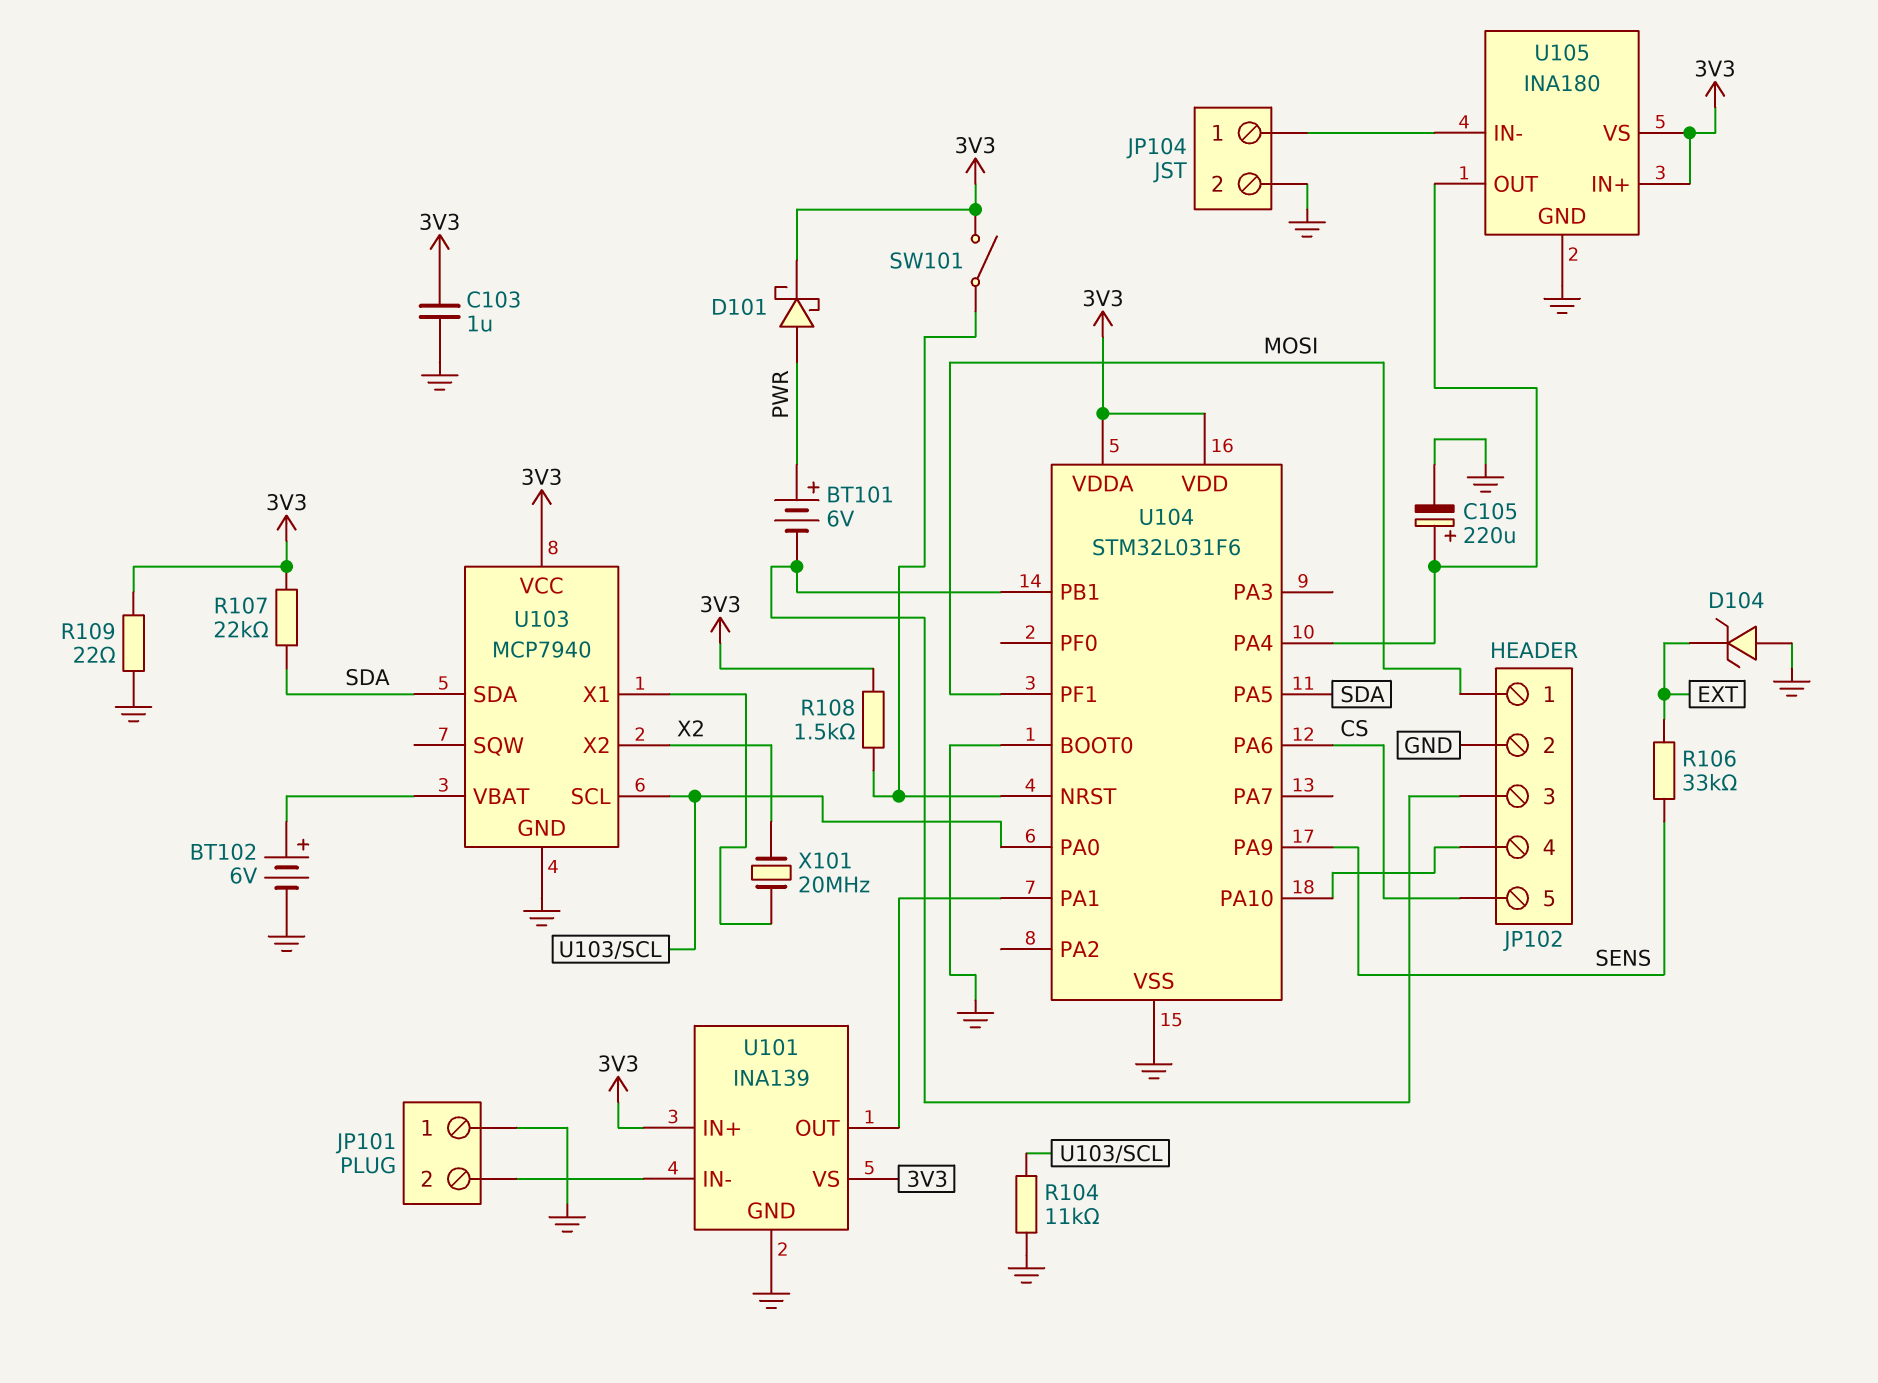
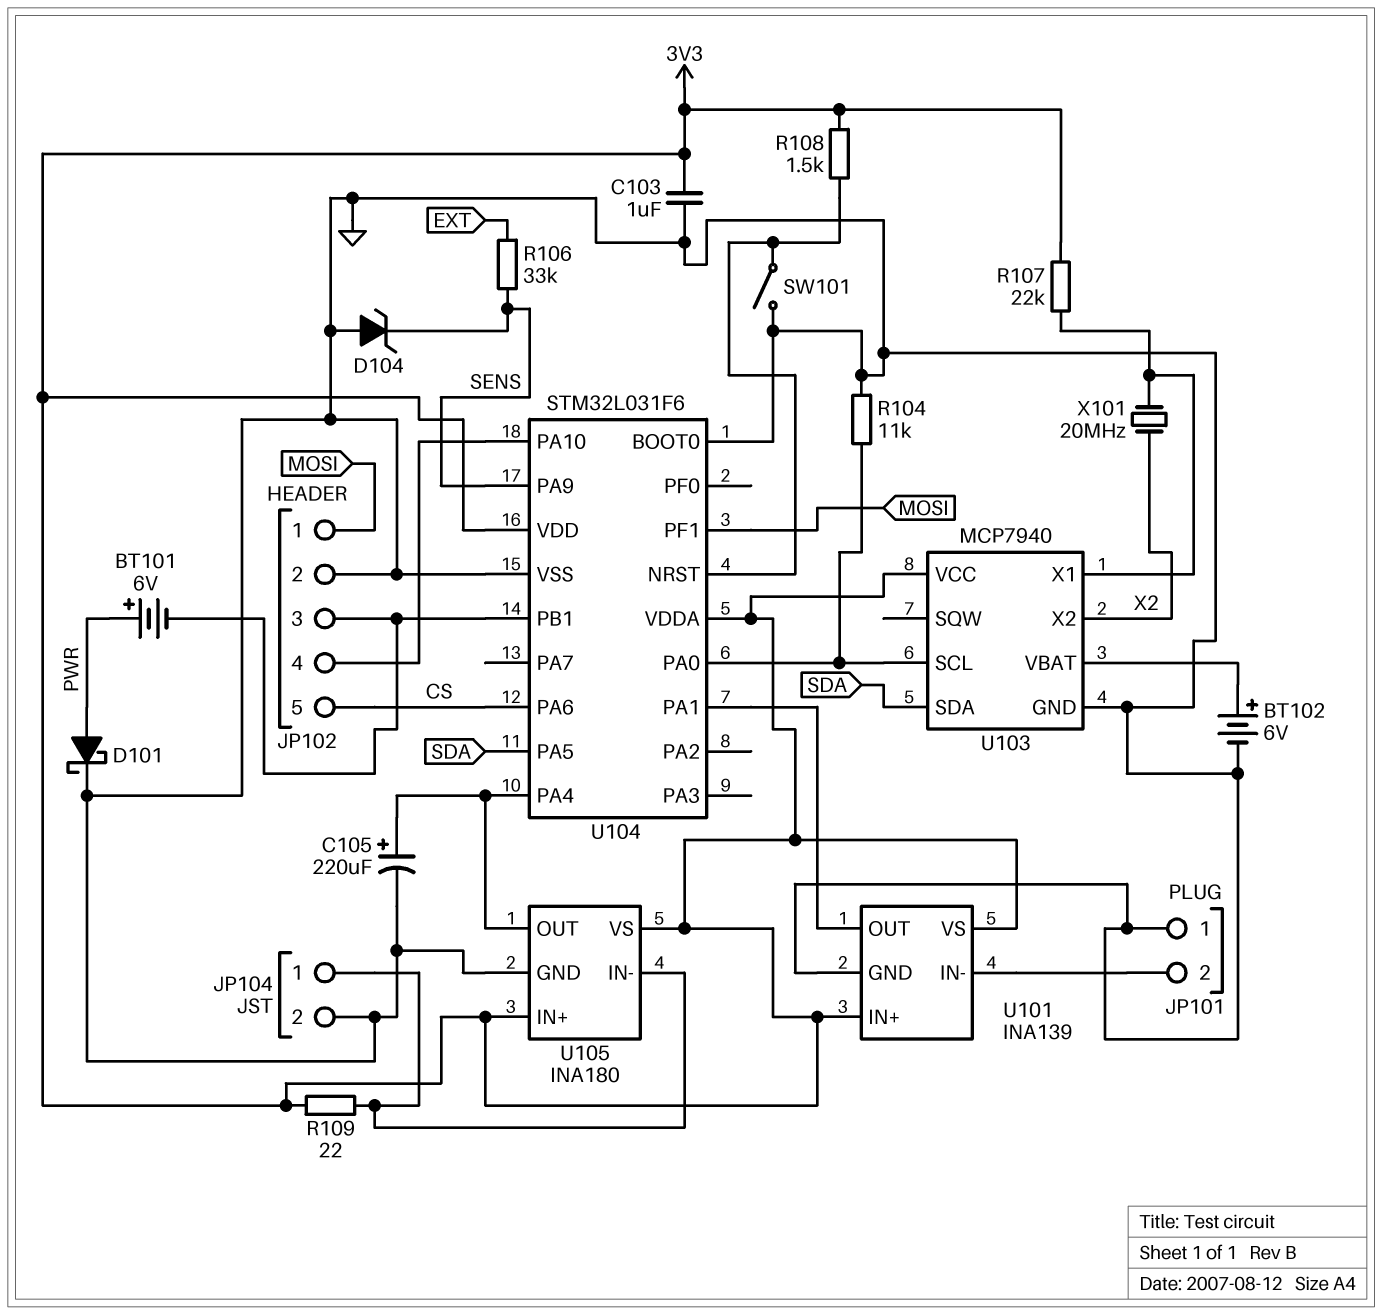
D101: schottky (A PWR, K 3V3) -> schottky (A PWR, K GND)
D104: zener (A GND, K EXT) -> zener (A GND, K SENS)
R107: 22k (3V3, SDA) -> 22k (3V3, U103/X1)
R109: 22 (3V3, GND) -> 22 (3V3, JP104/1)
SW101: switch (3V3, U104/NRST) -> switch (GND, U104/NRST)

